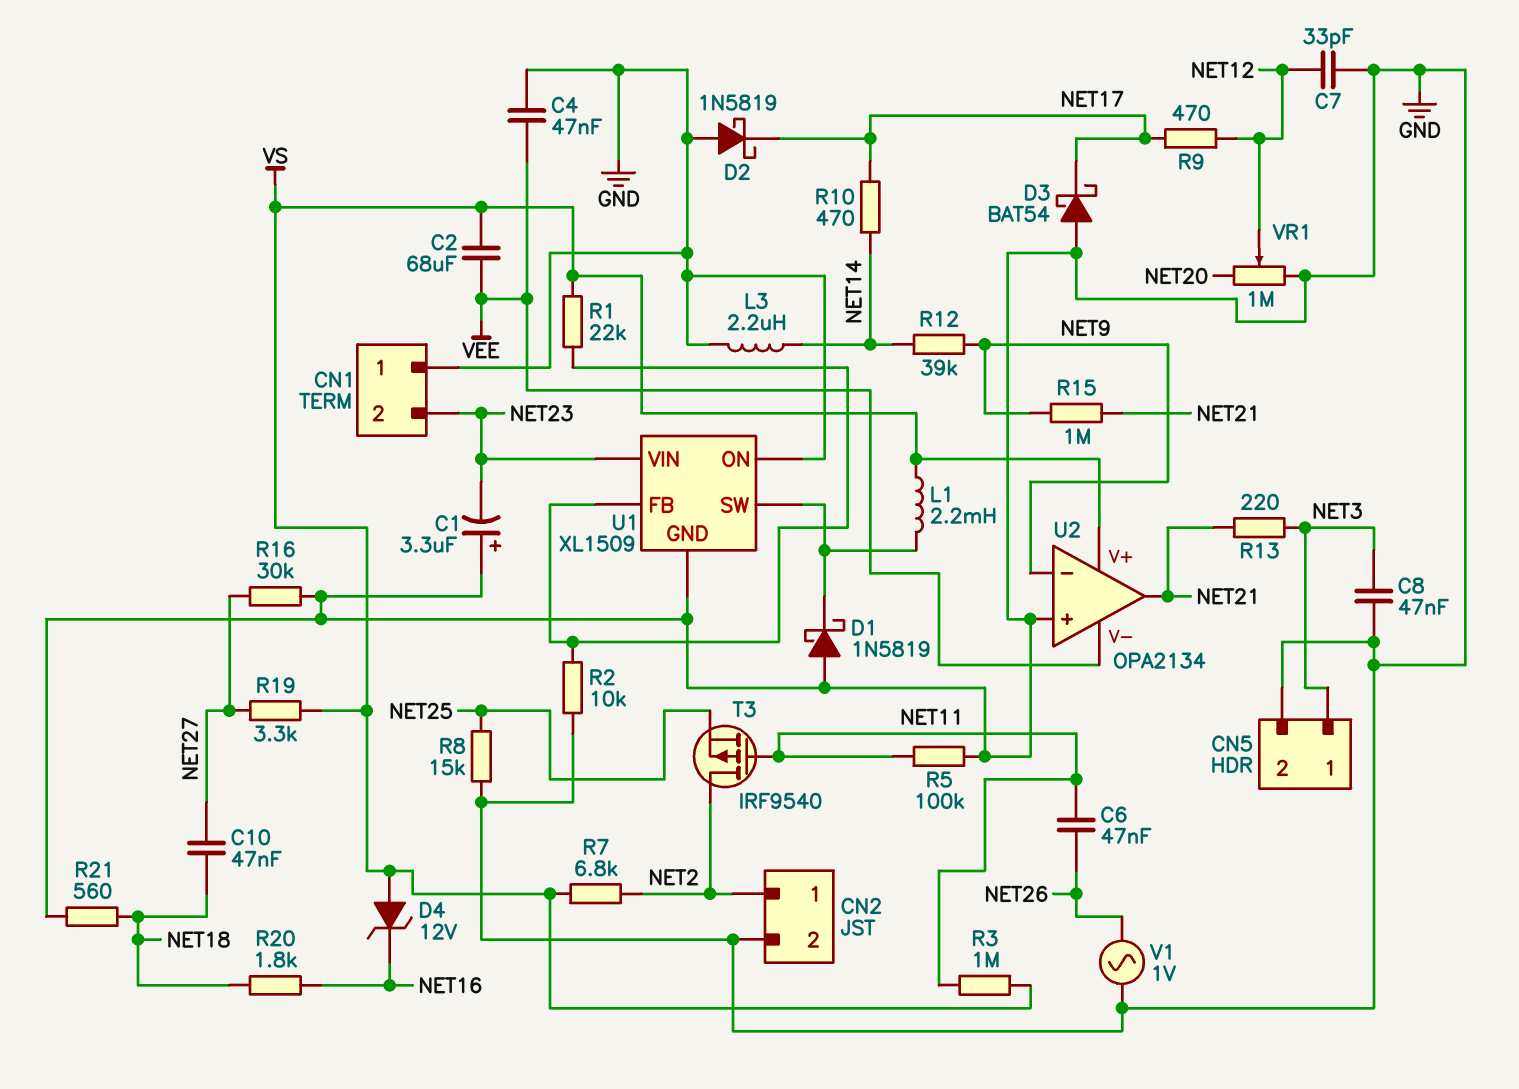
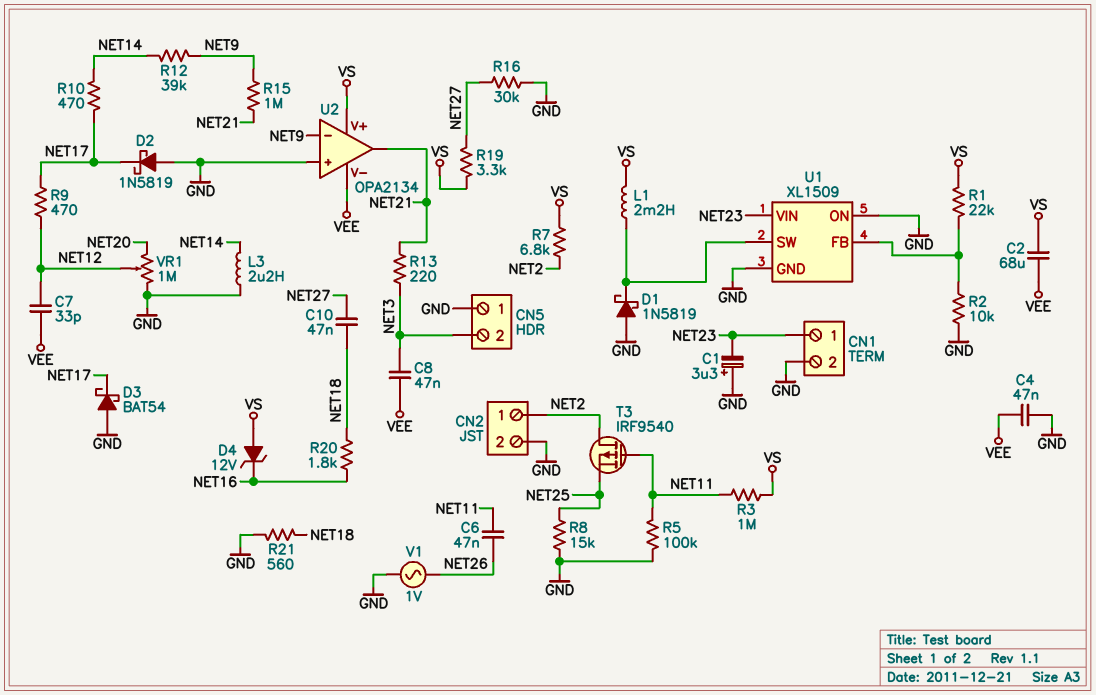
C7: 33pF (GND, NET12) -> 33pF (NET12, VEE)
C8: 47nF (GND, NET3) -> 47nF (NET3, VEE)
CN1 pin 1: GND -> NET23
CN1 pin 2: NET23 -> GND
CN5 pin 1: NET3 -> GND
CN5 pin 2: GND -> NET3

